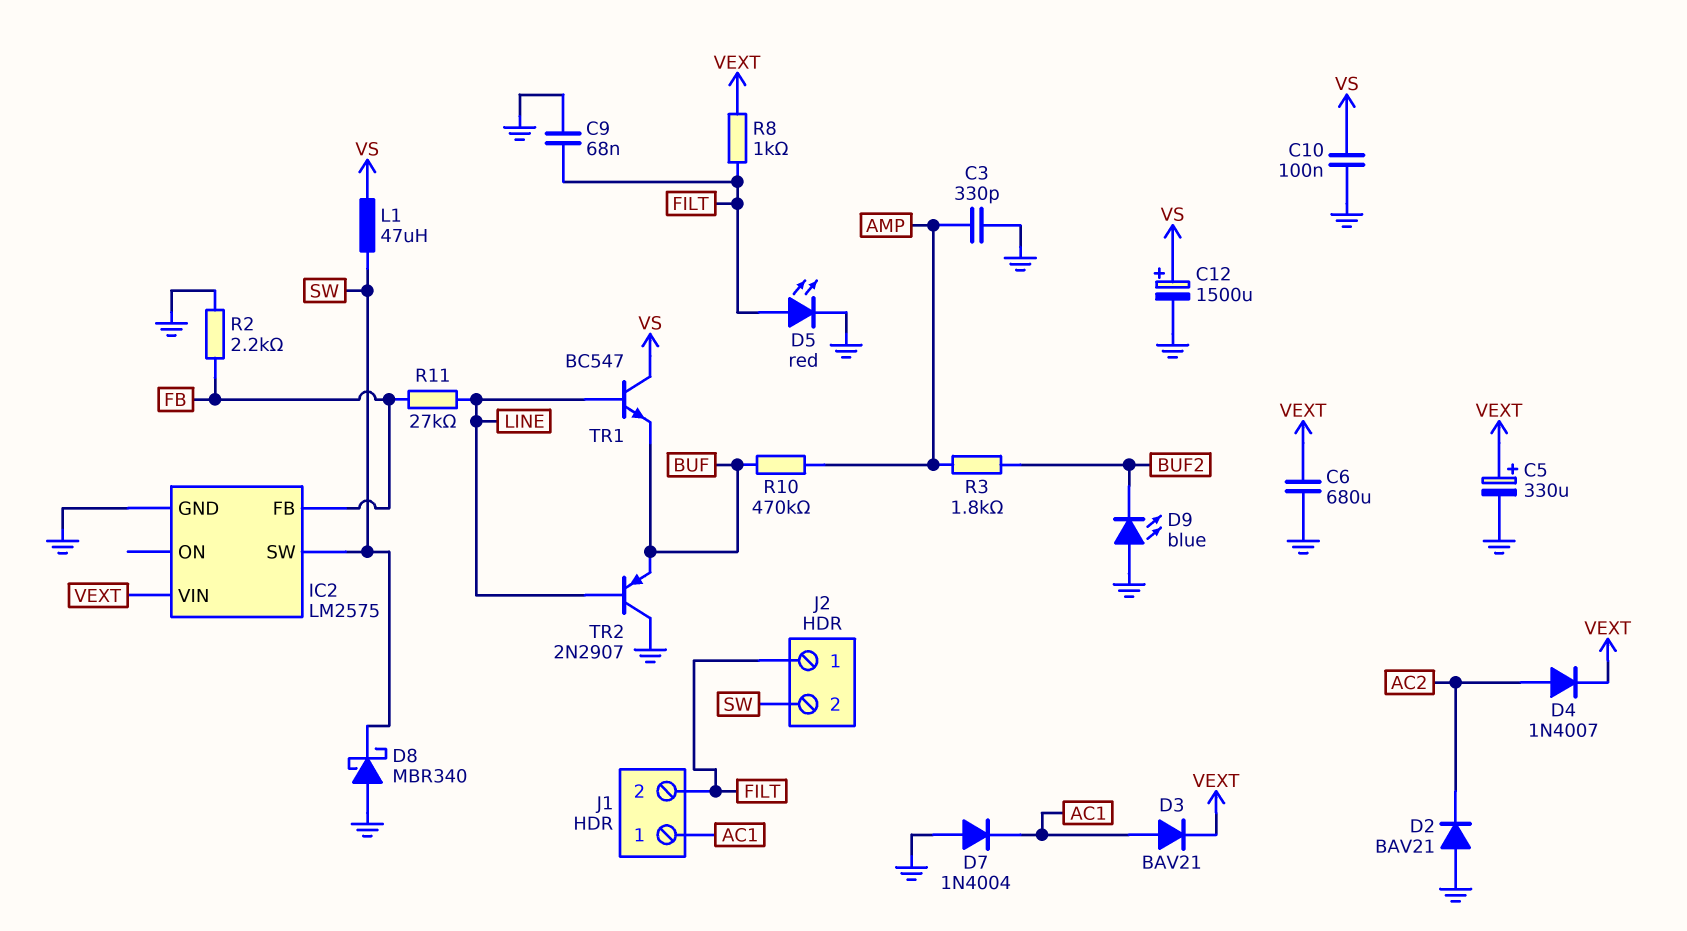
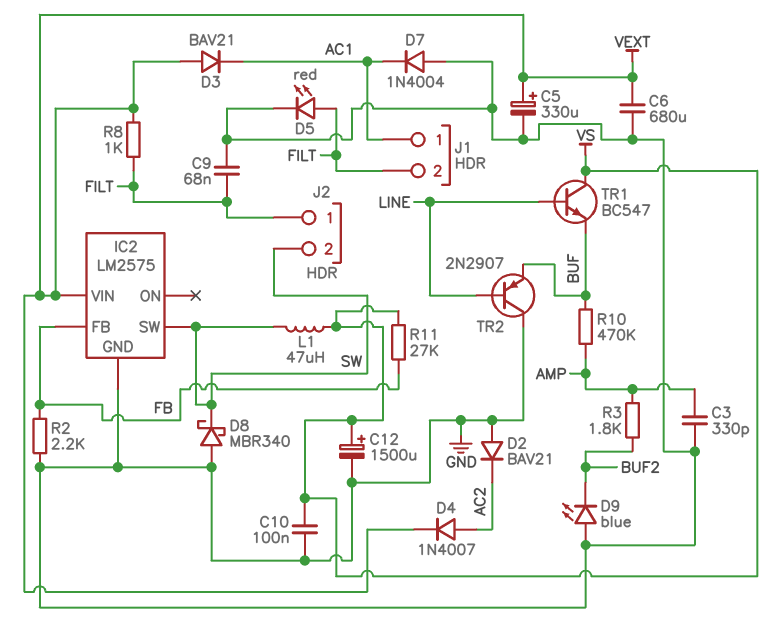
D3: diode BAV21 (A AC1, K VEXT) -> diode BAV21 (A VEXT, K AC1)
R11: 27k (FB, LINE) -> 27k (FB, VS)

